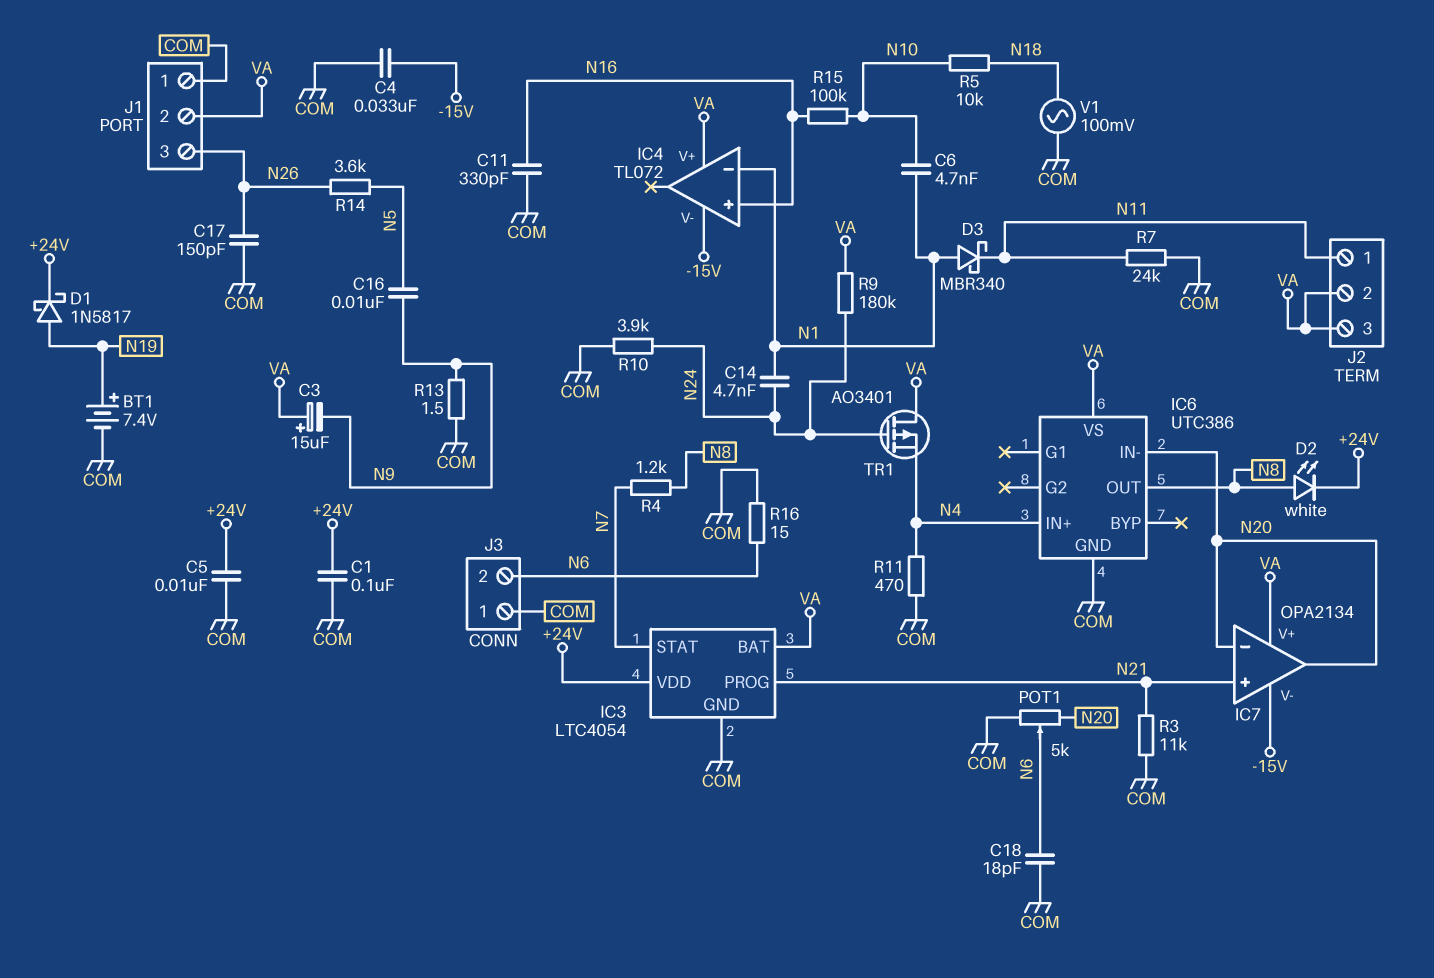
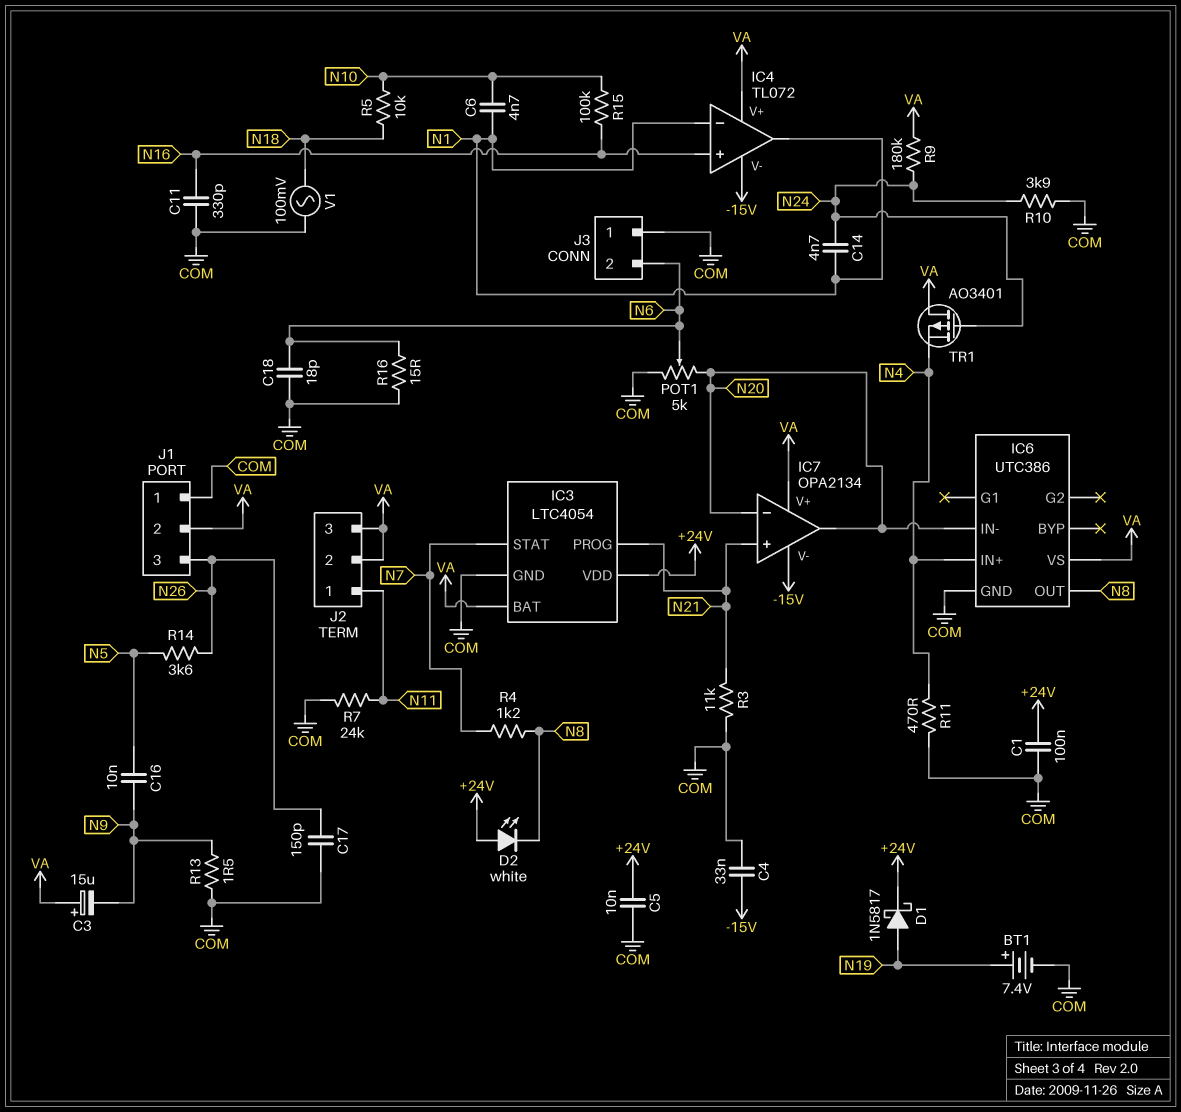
D2: LED white (A N8, K +24V) -> LED white (A +24V, K N8)
D3: schottky MBR340 (A N1, K N11) -> none
IC4 pin out: none -> N1

